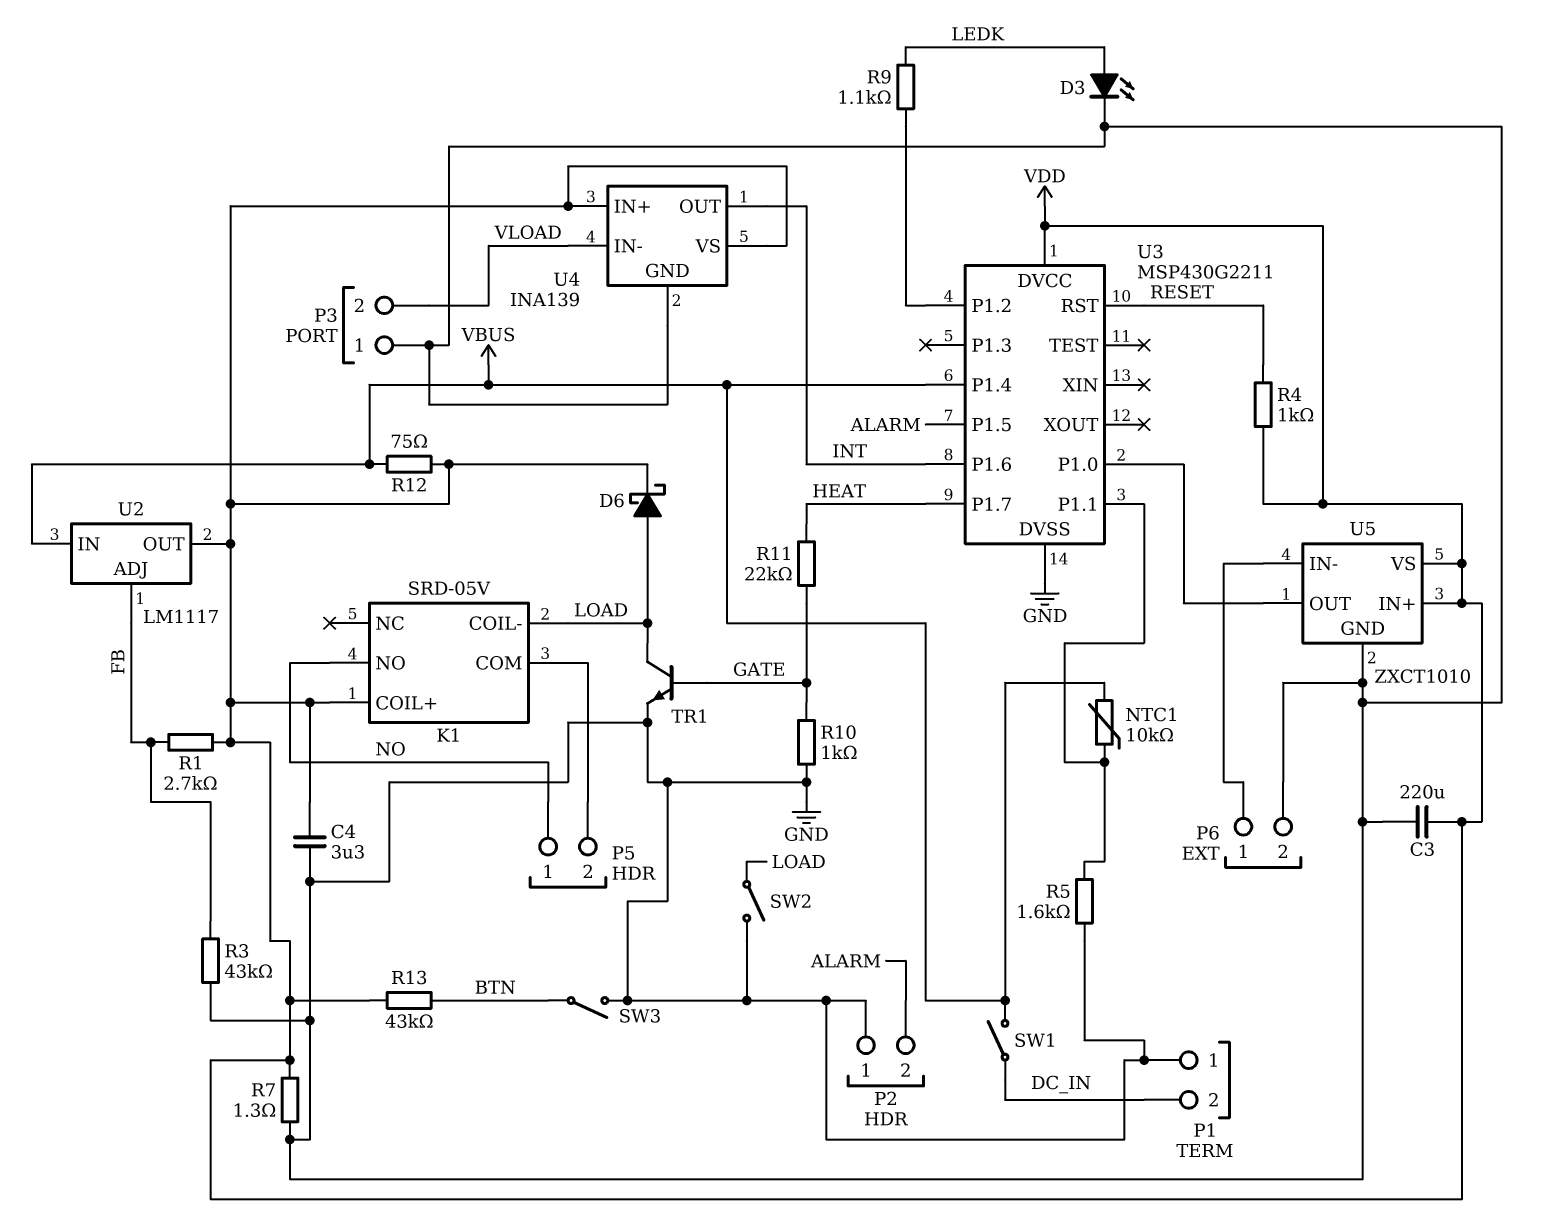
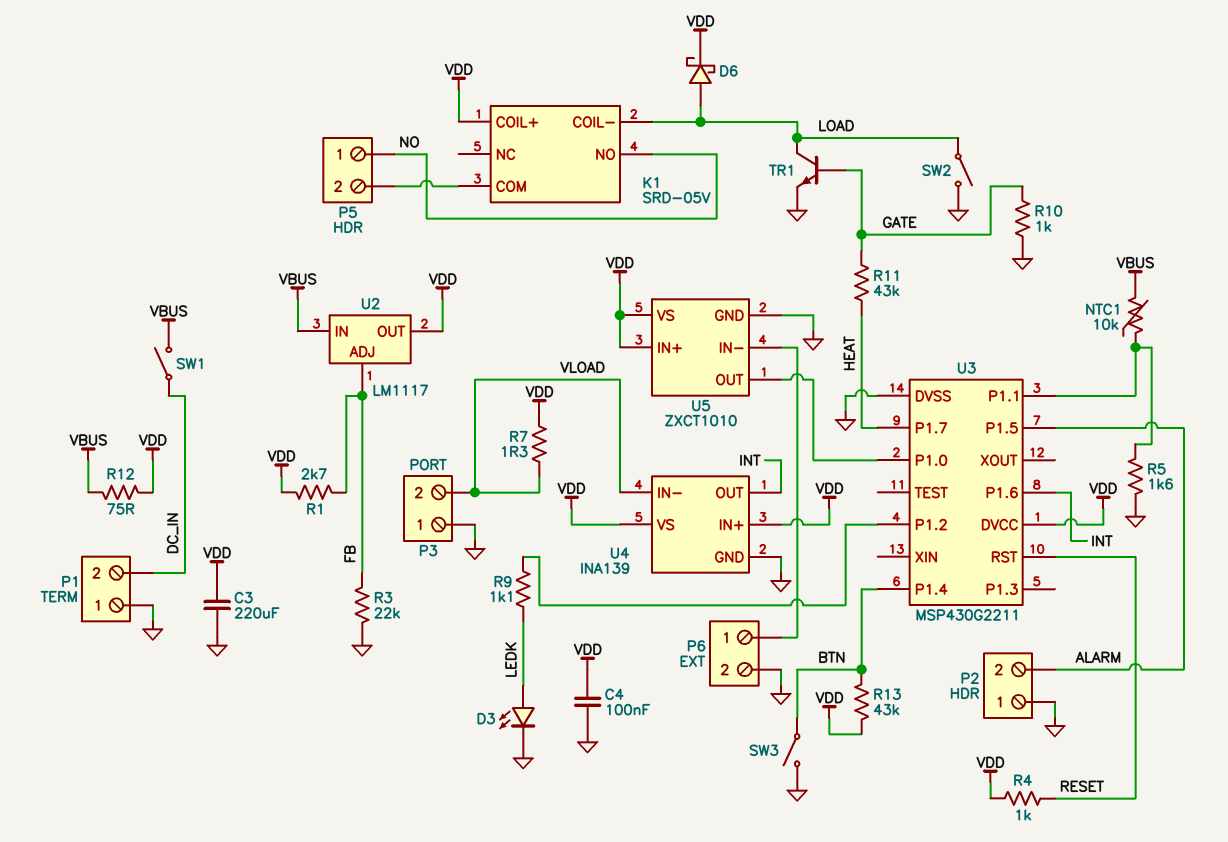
C4: 3.3uF (GND, VDD) -> 100nF (GND, VDD)
R3: 43k (FB, GND) -> 22k (FB, GND)
R7: 1.3 (GND, VDD) -> 1.3 (VDD, VLOAD)
R11: 22k (GATE, HEAT) -> 43k (GATE, HEAT)
U3 pin P1.4: VBUS -> BTN

